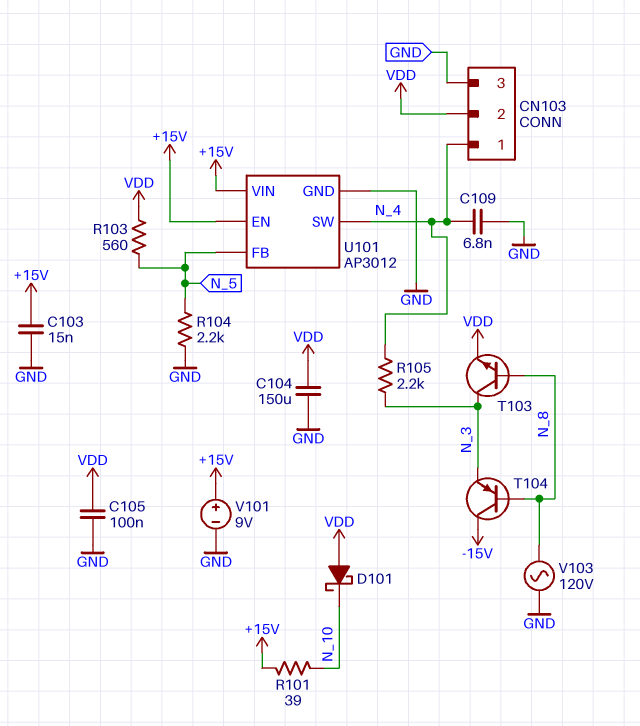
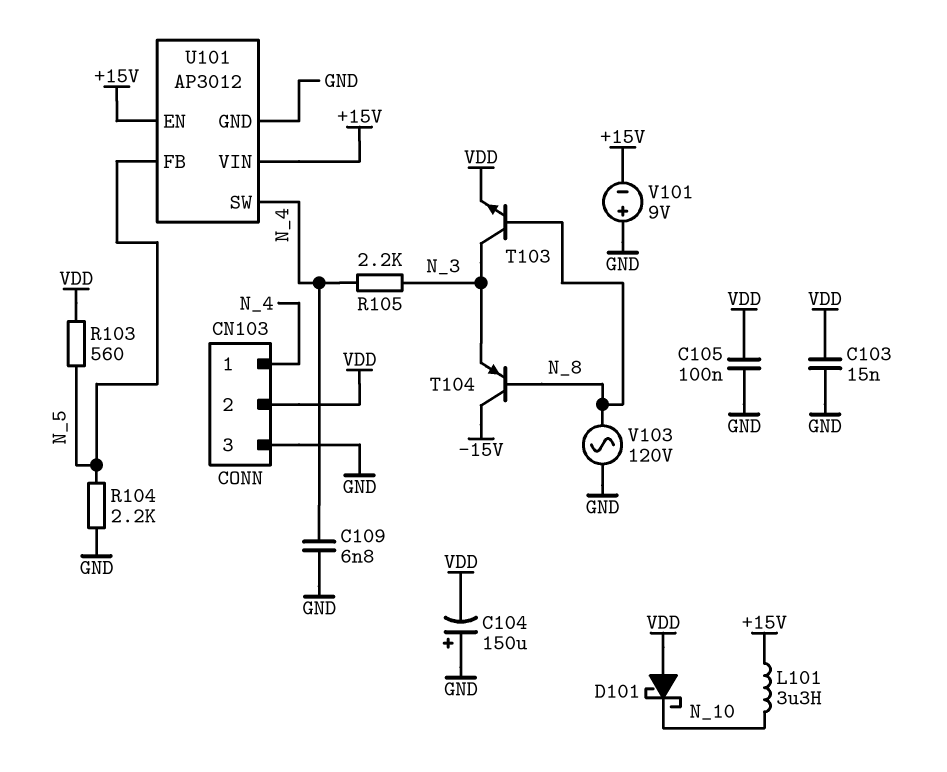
C103: 15nF (+15V, GND) -> 15nF (GND, VDD)
C104: 150uF (GND, VDD) -> 150uF (plus GND, minus VDD)
L101: none -> 3.3uH (+15V, N_10)
R101: 39 (+15V, N_10) -> none
V101: 9V (plus +15V, minus GND) -> 9V (plus GND, minus +15V)

